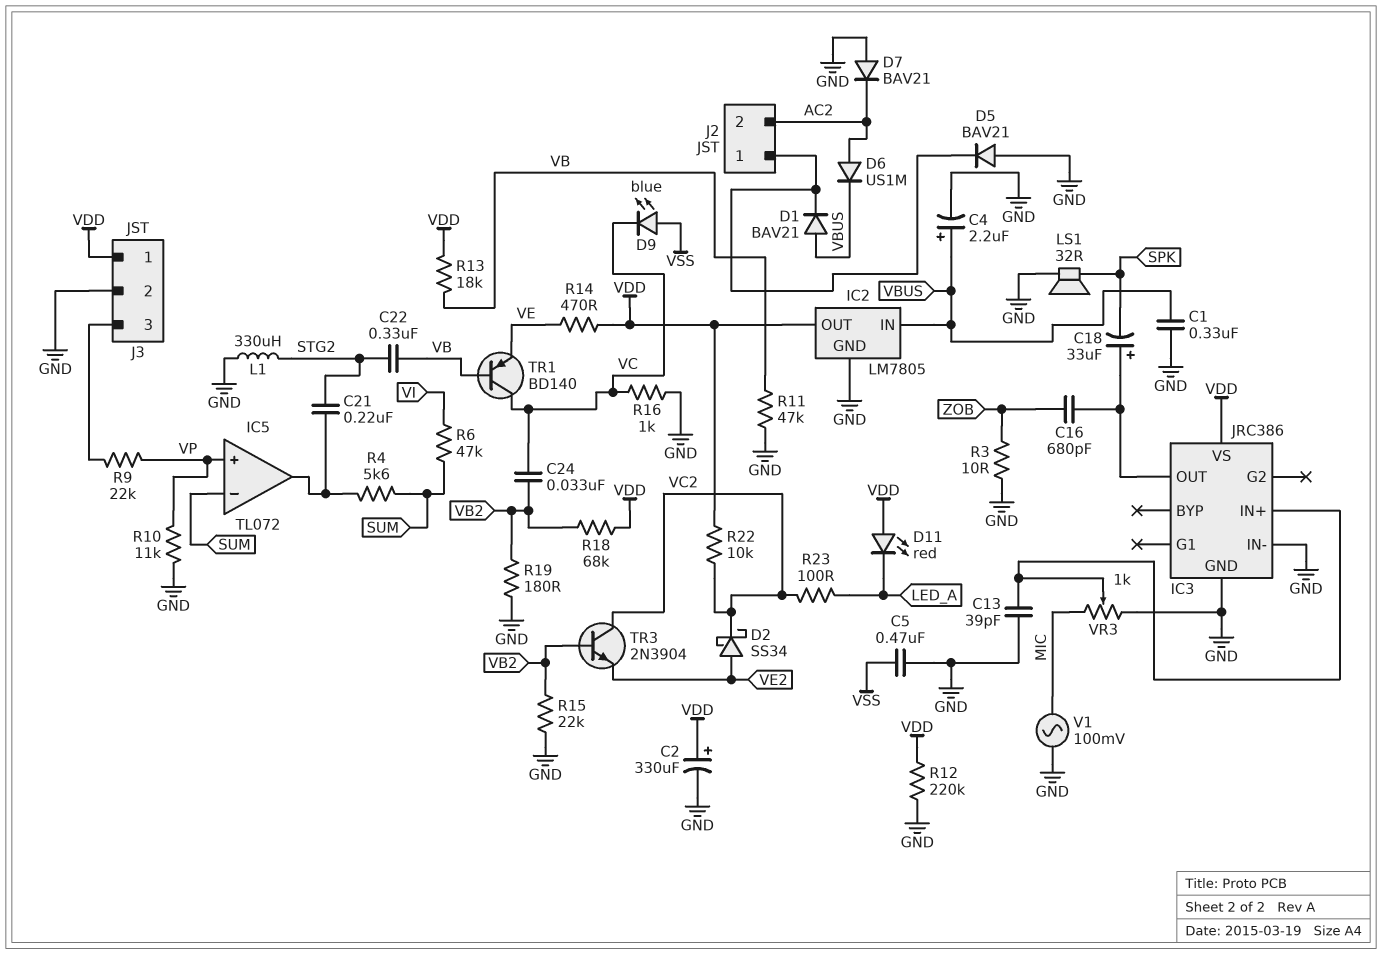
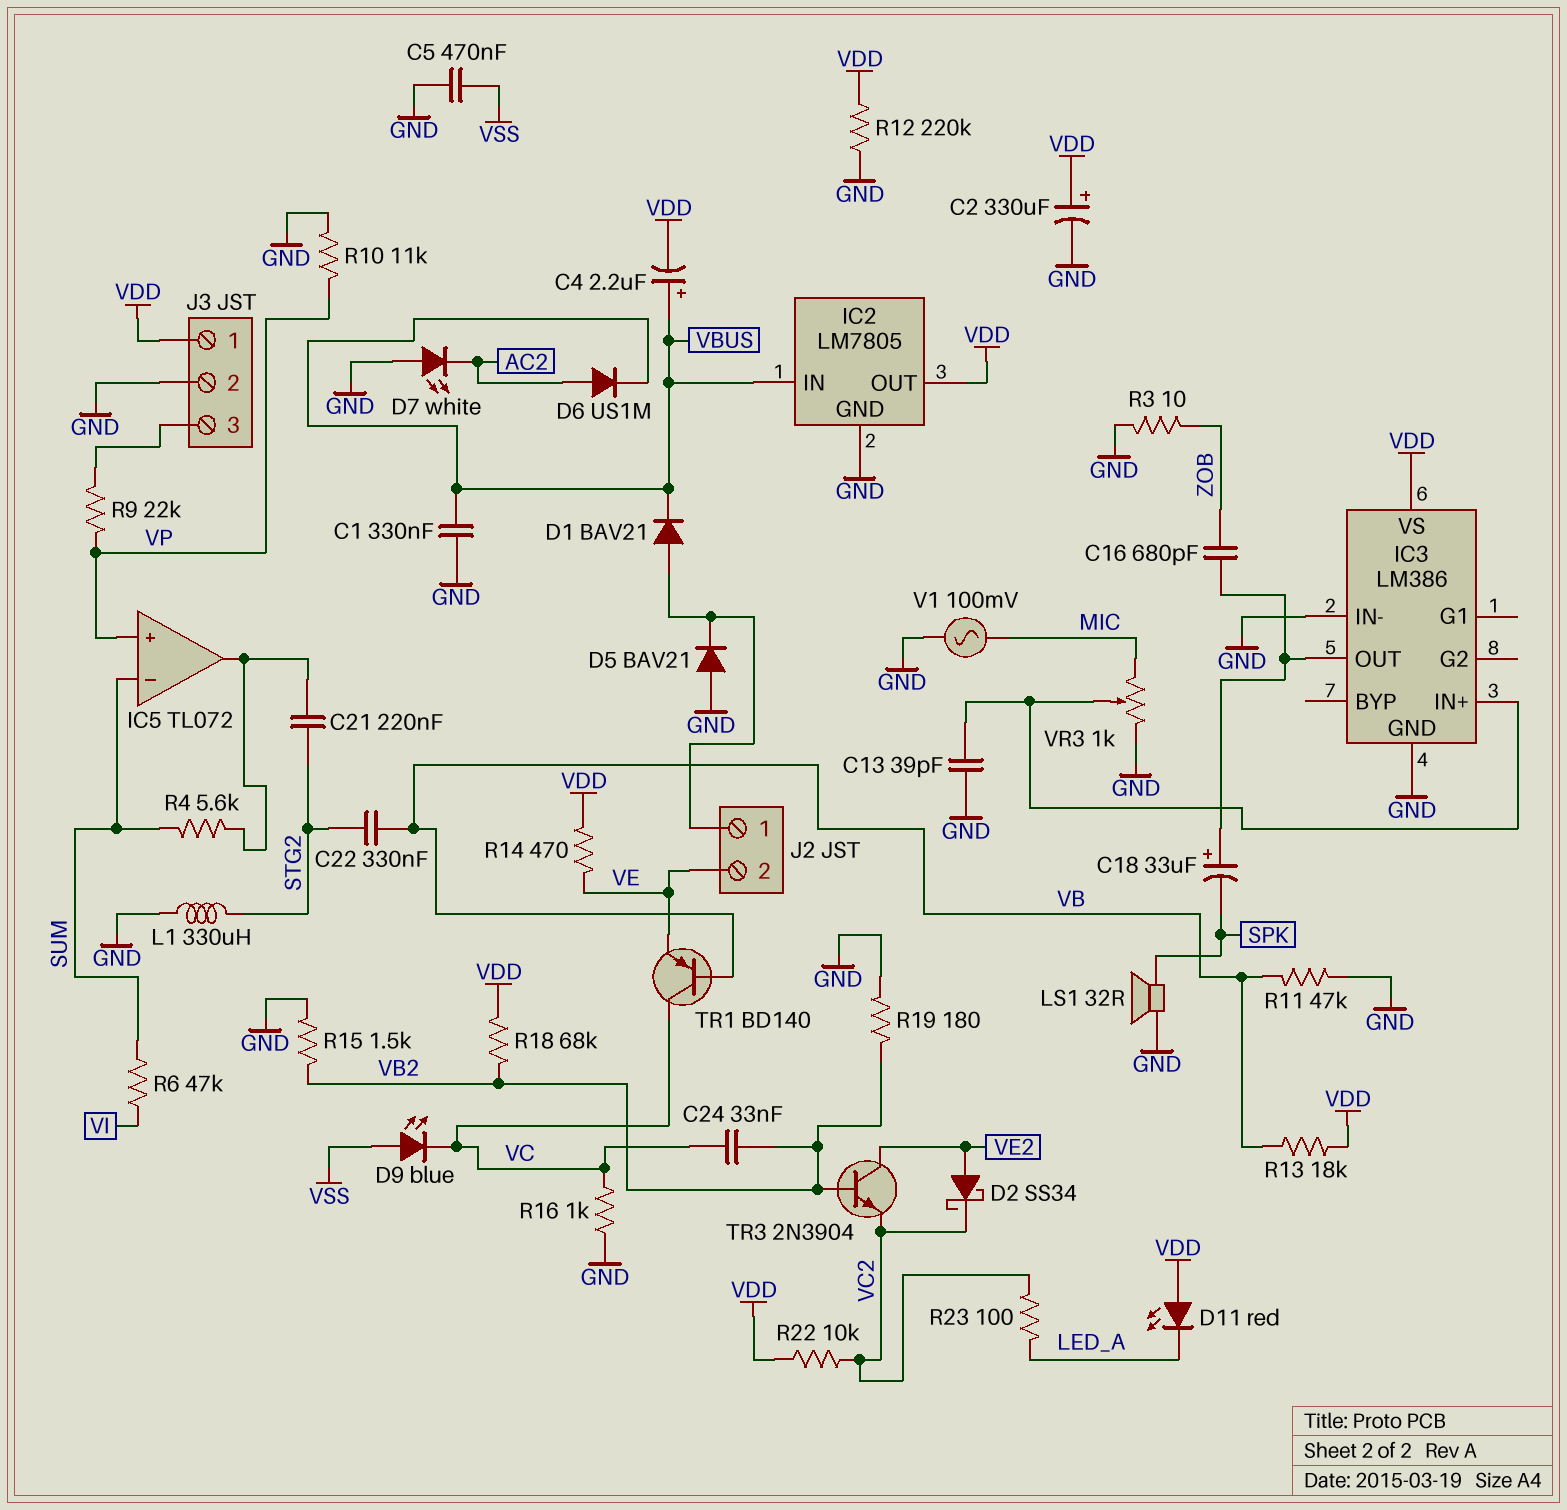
C4: 2.2uF (plus VBUS, minus GND) -> 2.2uF (plus VBUS, minus VDD)
D1: diode BAV21 (A VBUS, K J2/1) -> diode BAV21 (A J2/1, K VBUS)
D7: diode BAV21 (A GND, K AC2) -> LED white (A GND, K AC2)
IC3: JRC386 -> LM386
J2 pin 2: AC2 -> VE
R15: 22k (GND, VB2) -> 1.5k (GND, VB2)
TR3: NPN 2N3904 (B VB2, C VC2, E VE2) -> NPN 2N3904 (B VB2, C VE2, E VC2)

